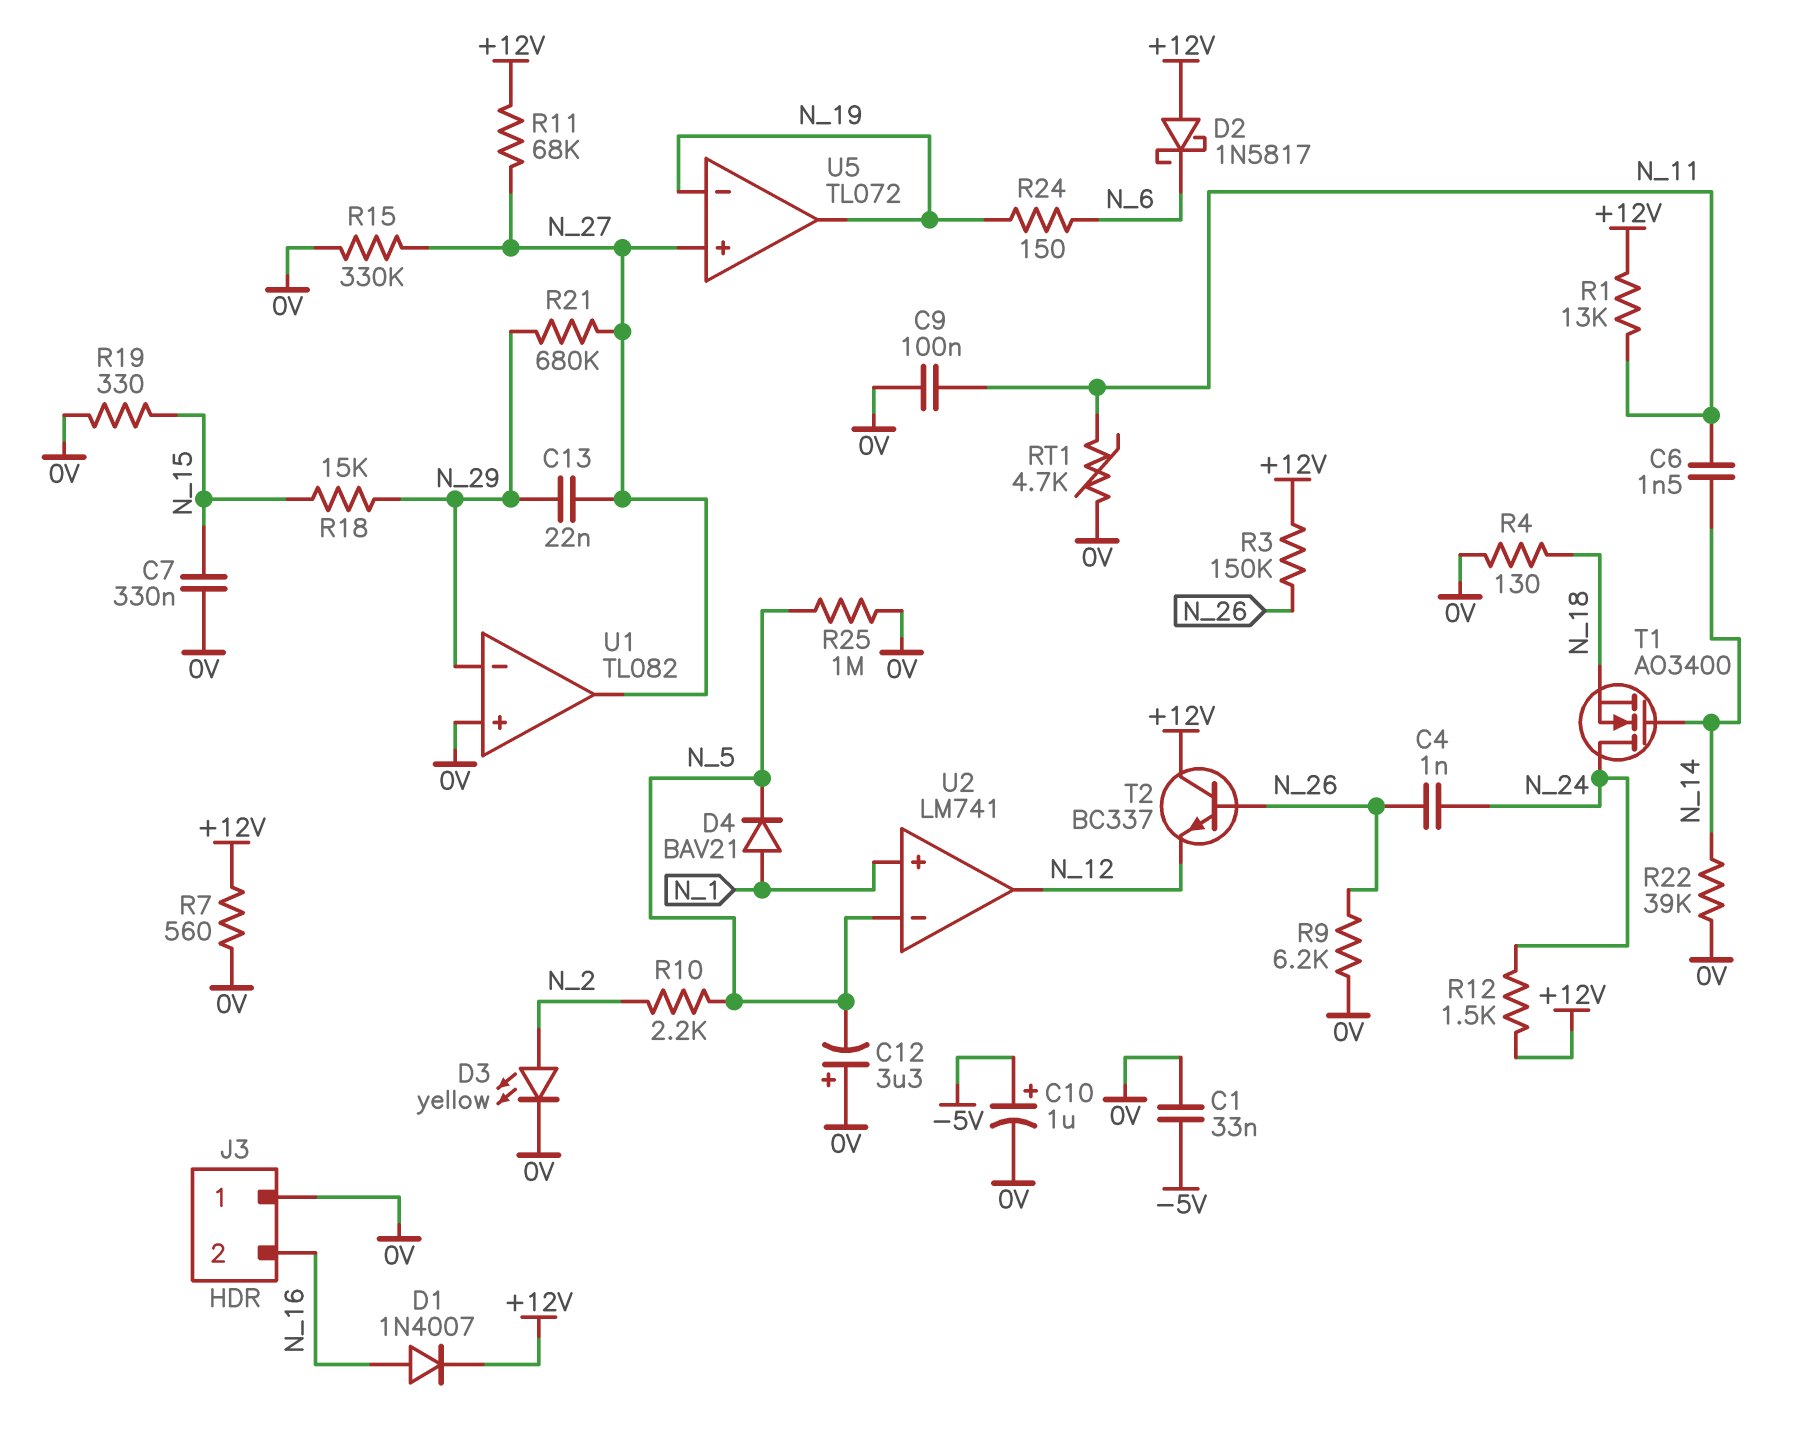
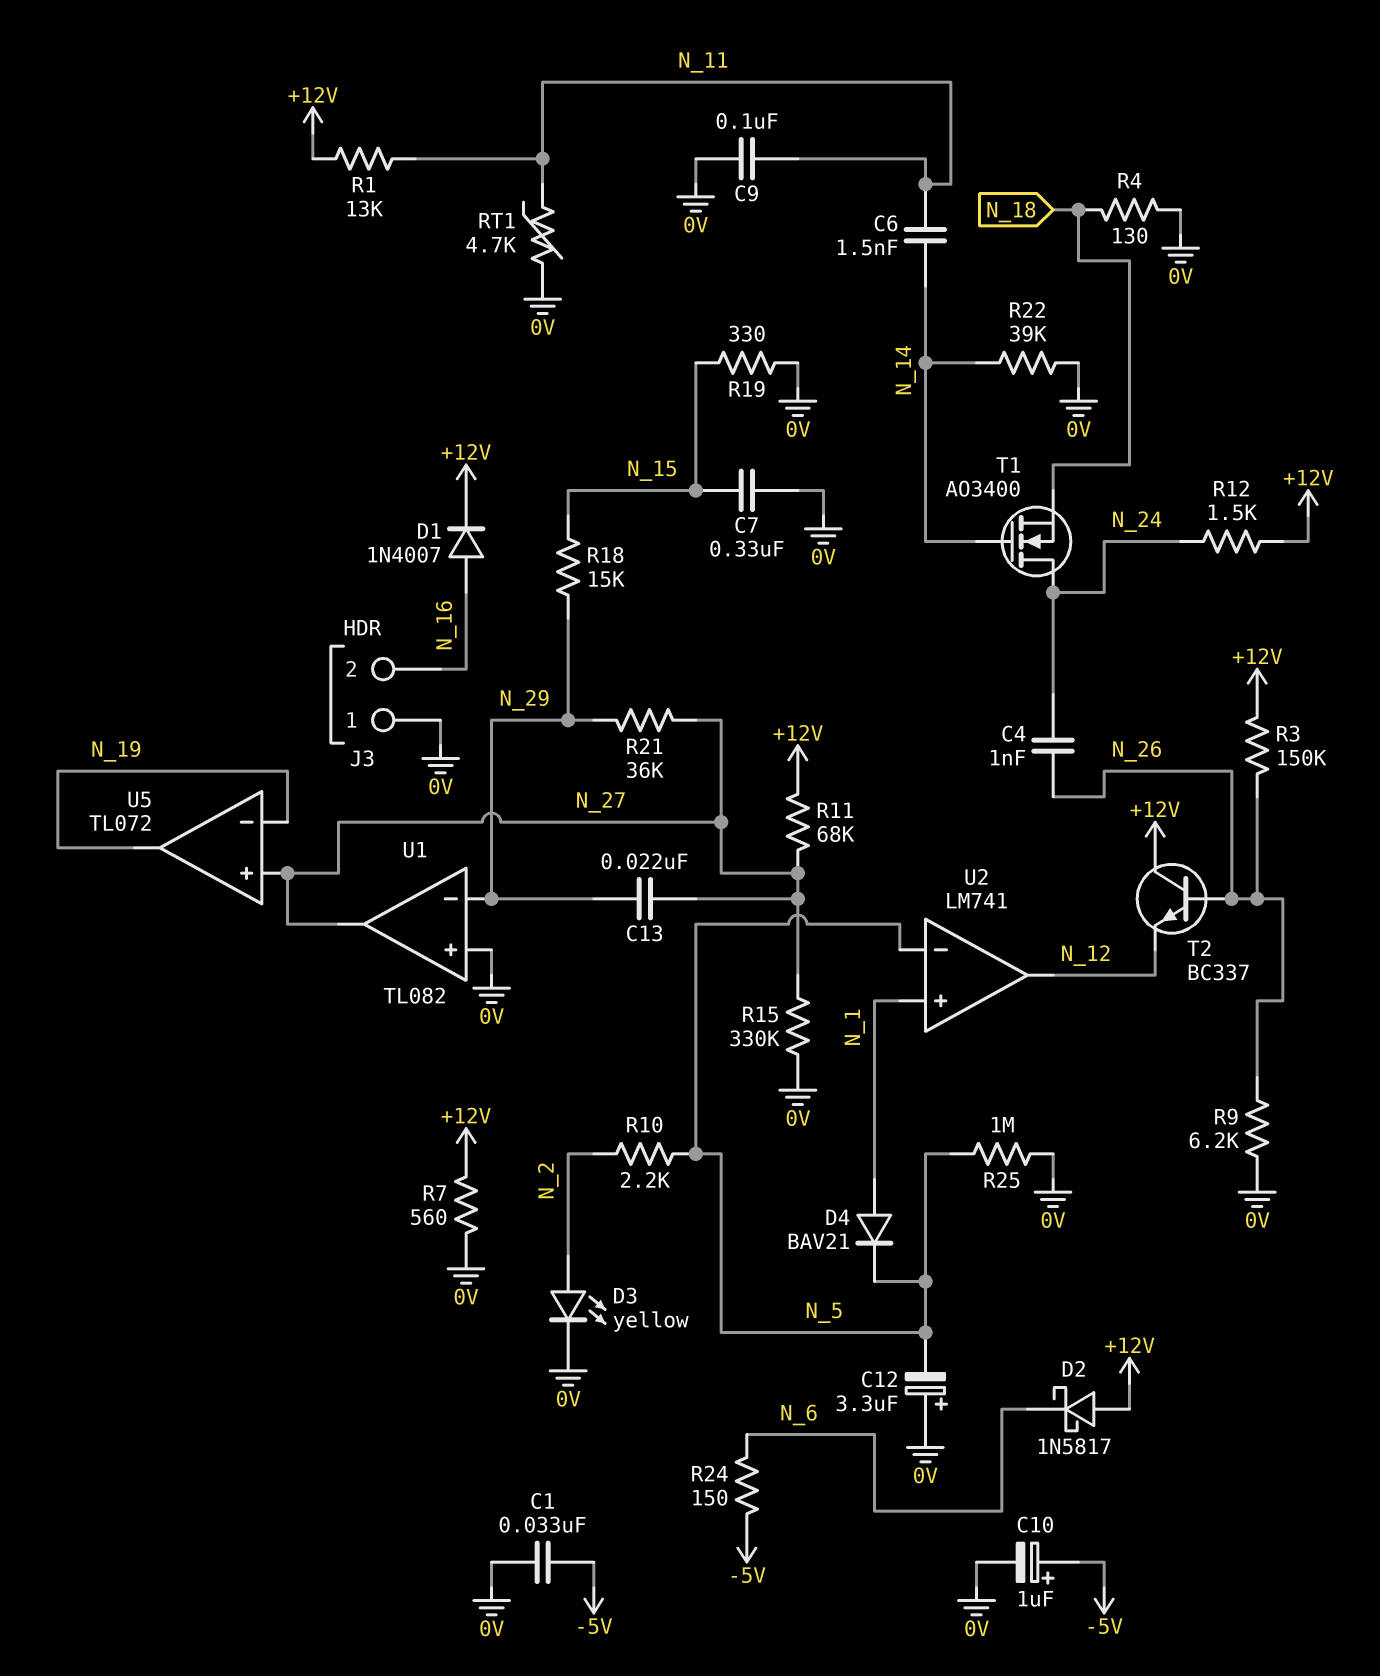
R21: 680k (N_27, N_29) -> 36k (N_27, N_29)
R24: 150 (N_6, N_19) -> 150 (-5V, N_6)

